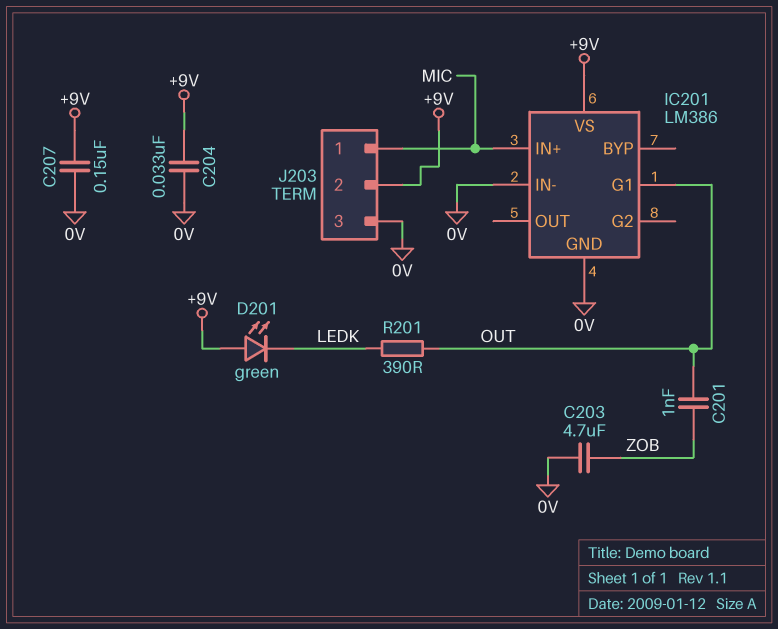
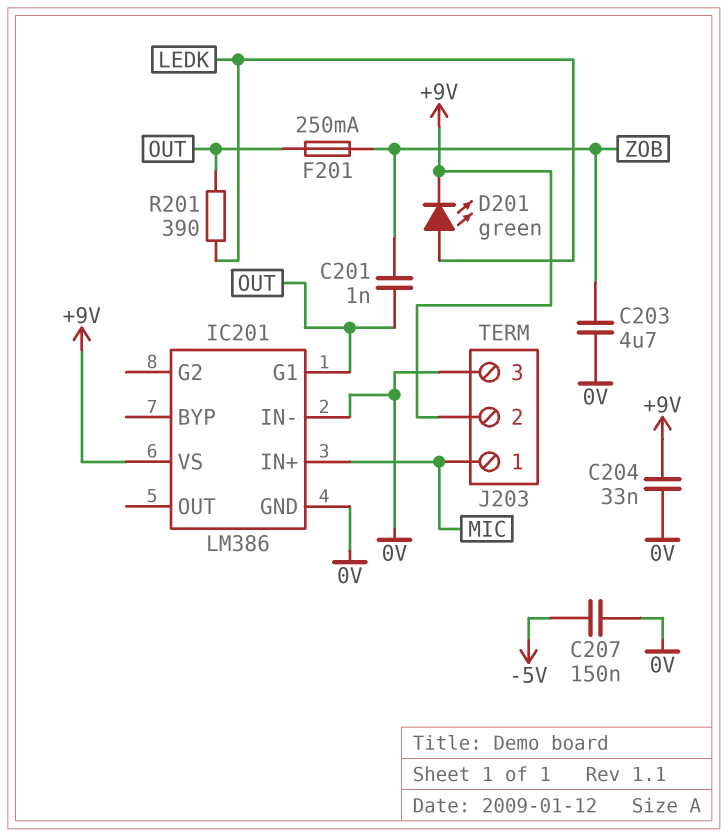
C207: 150nF (+9V, 0V) -> 150nF (-5V, 0V)
D201: LED green (A +9V, K LEDK) -> LED green (A LEDK, K +9V)
F201: none -> 250mA (OUT, ZOB)

